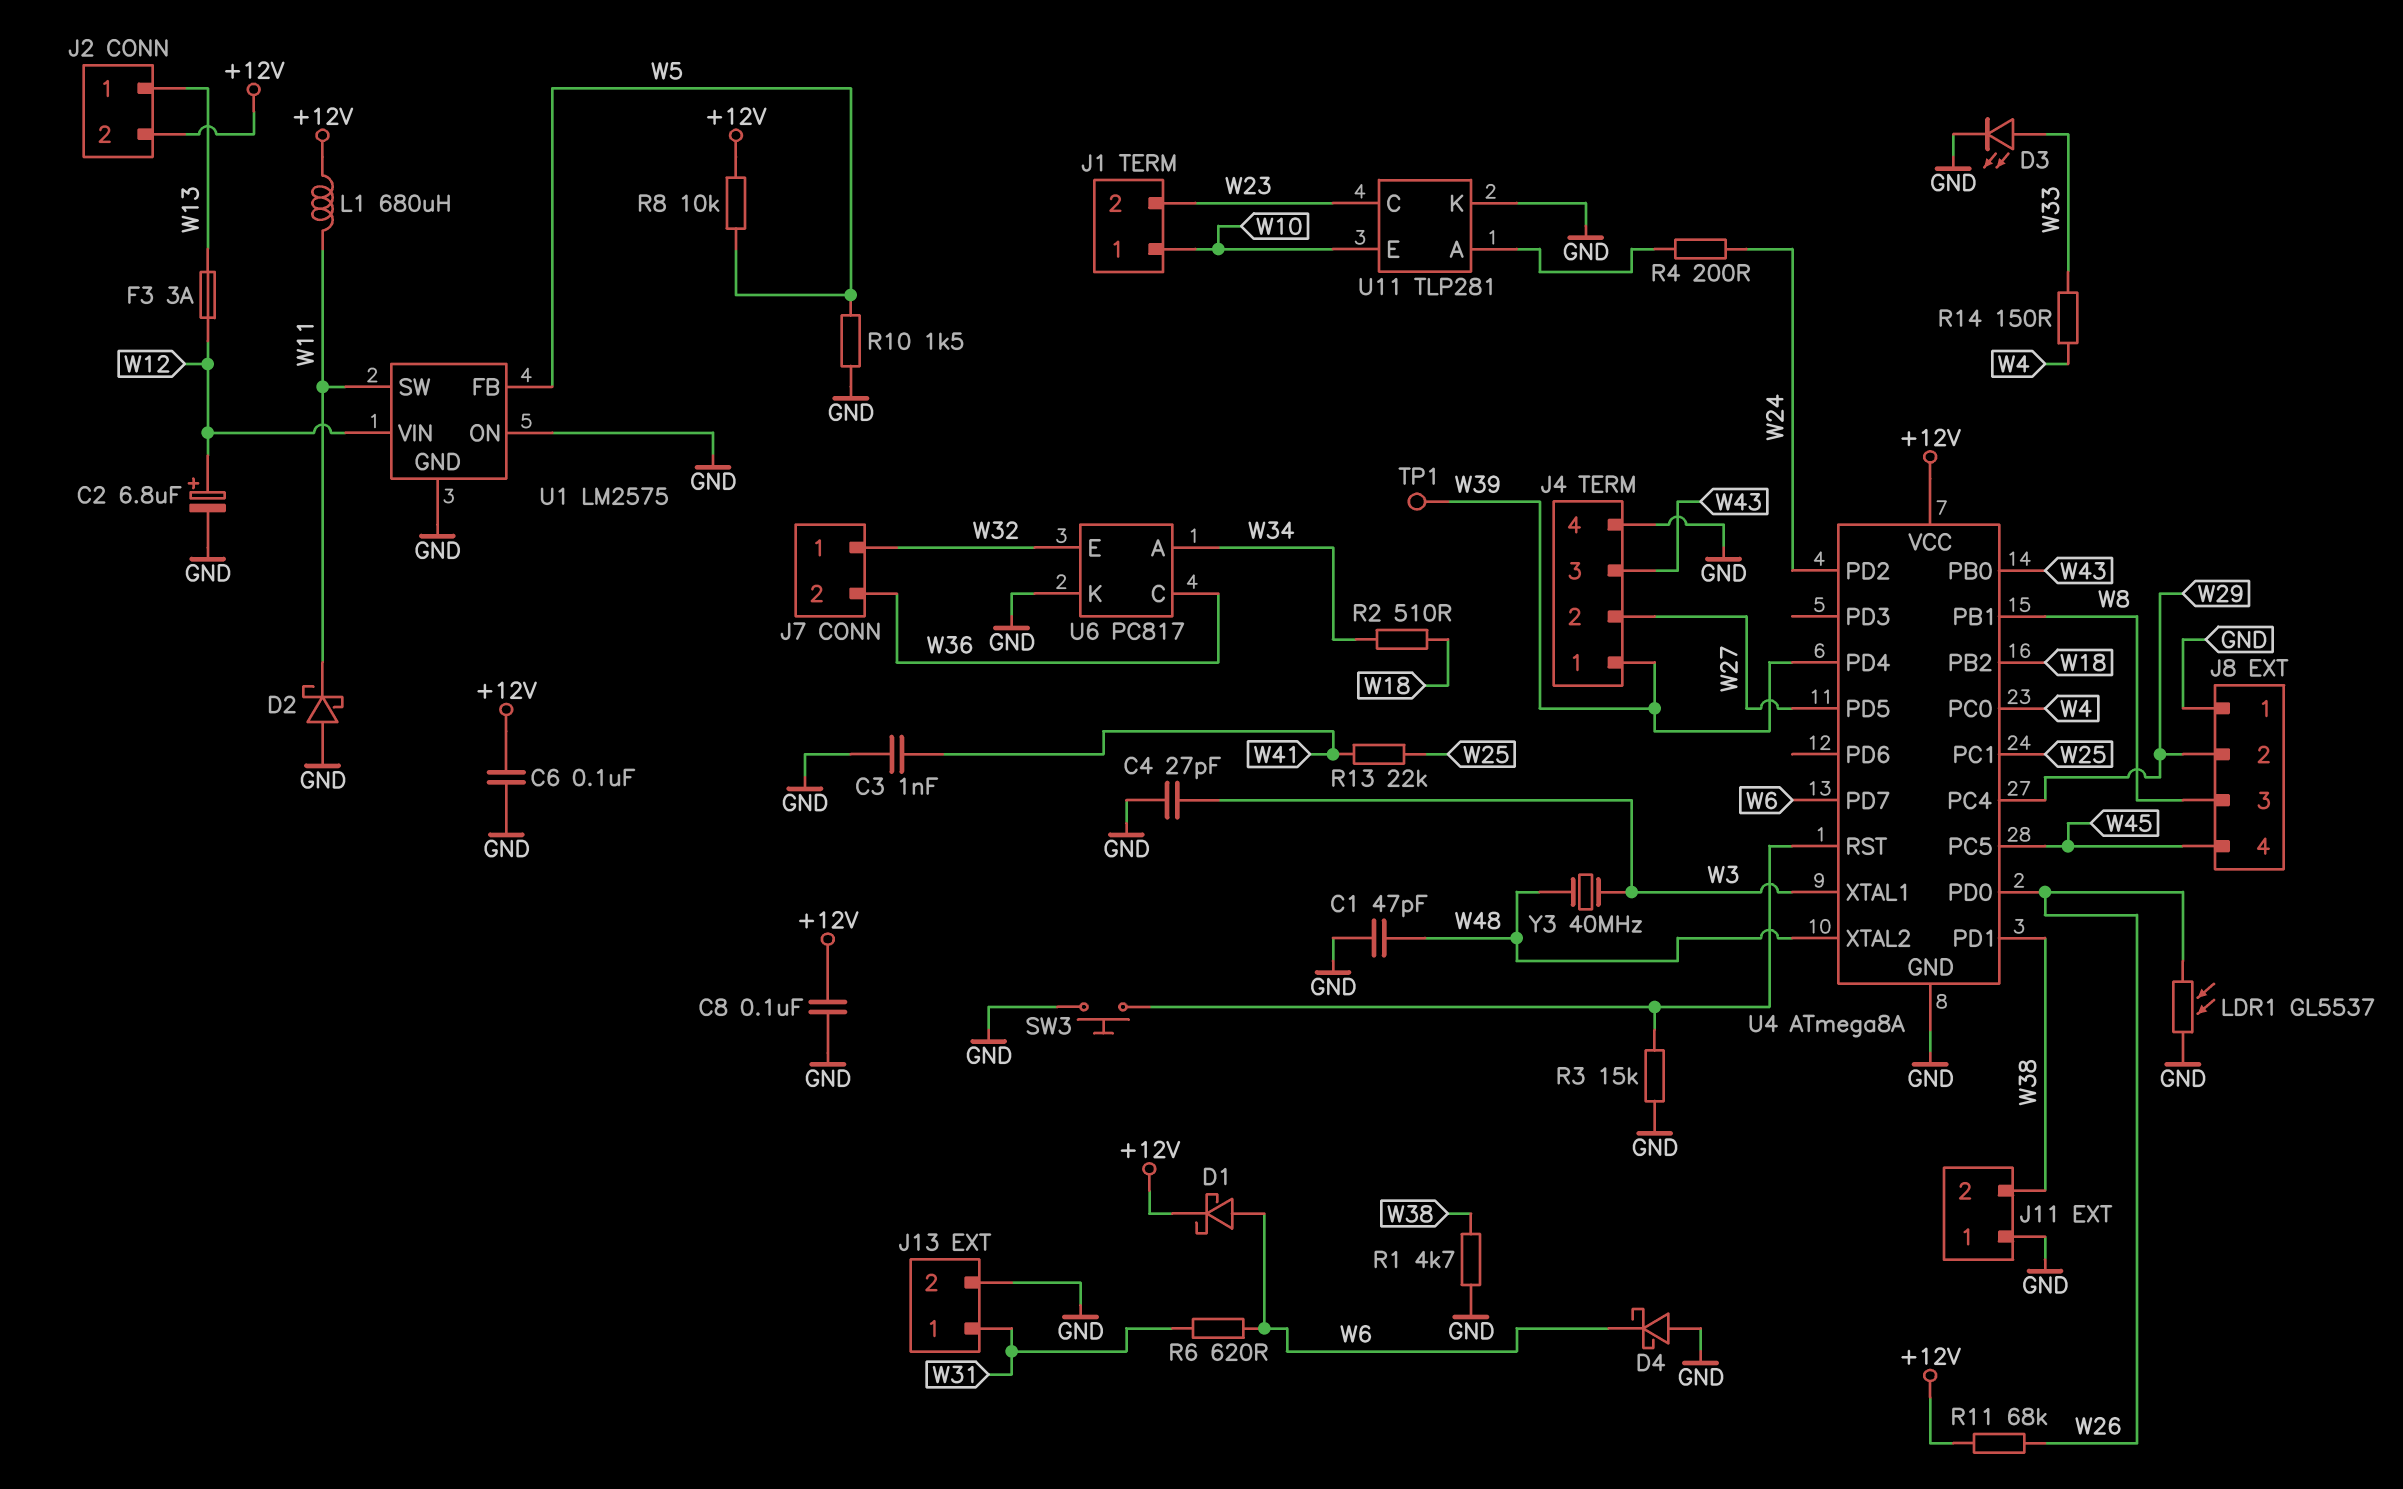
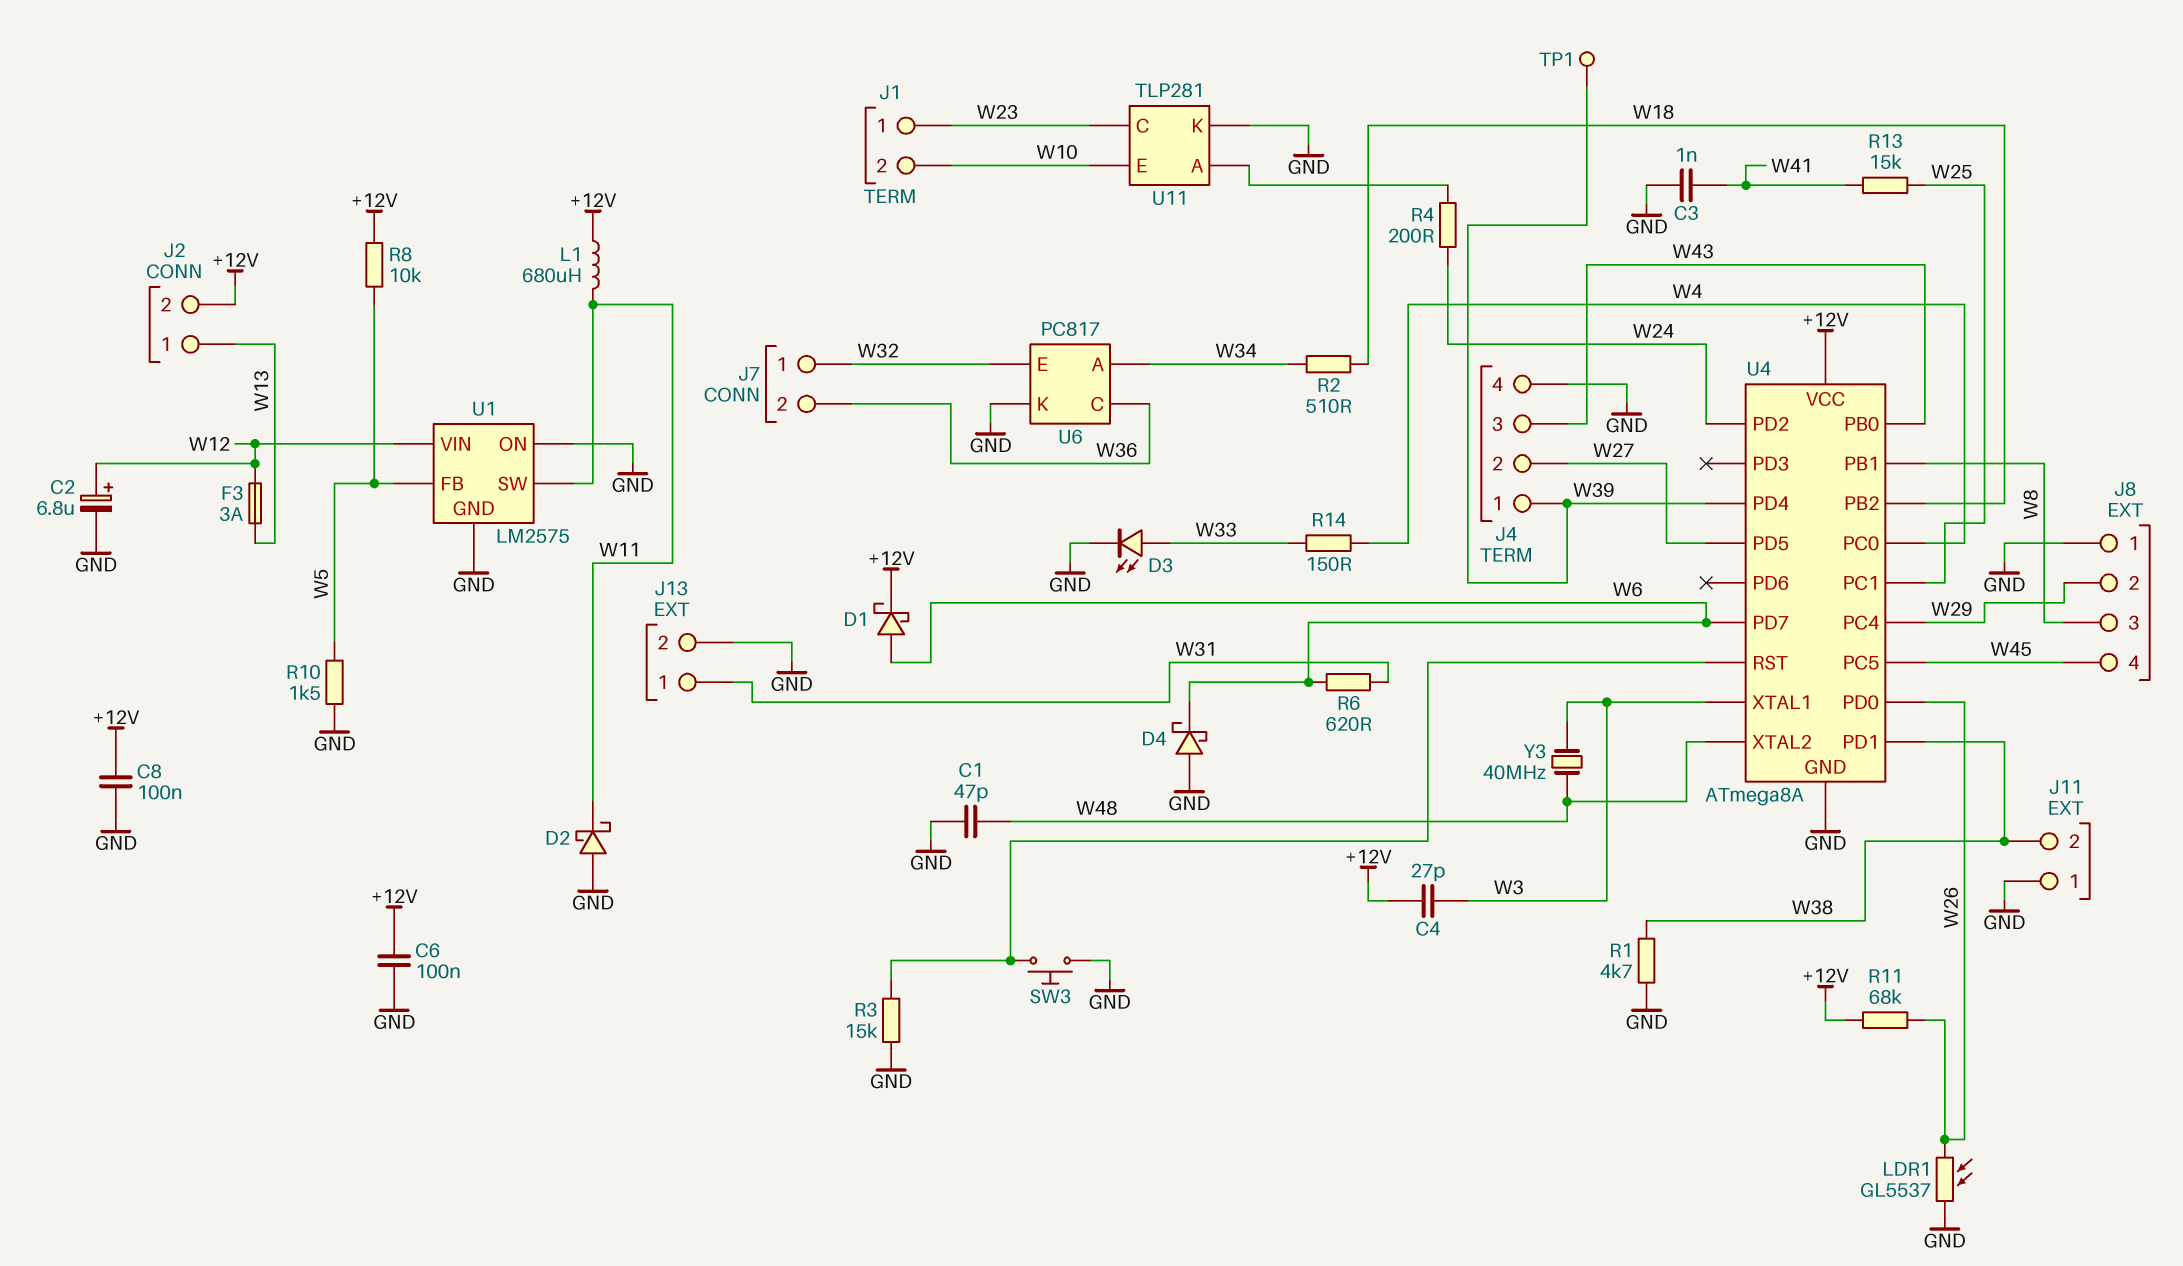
C4: 27pF (GND, W3) -> 27pF (+12V, W3)
J1 pin 1: W10 -> W23
J1 pin 2: W23 -> W10
R13: 22k (W25, W41) -> 15k (W25, W41)

